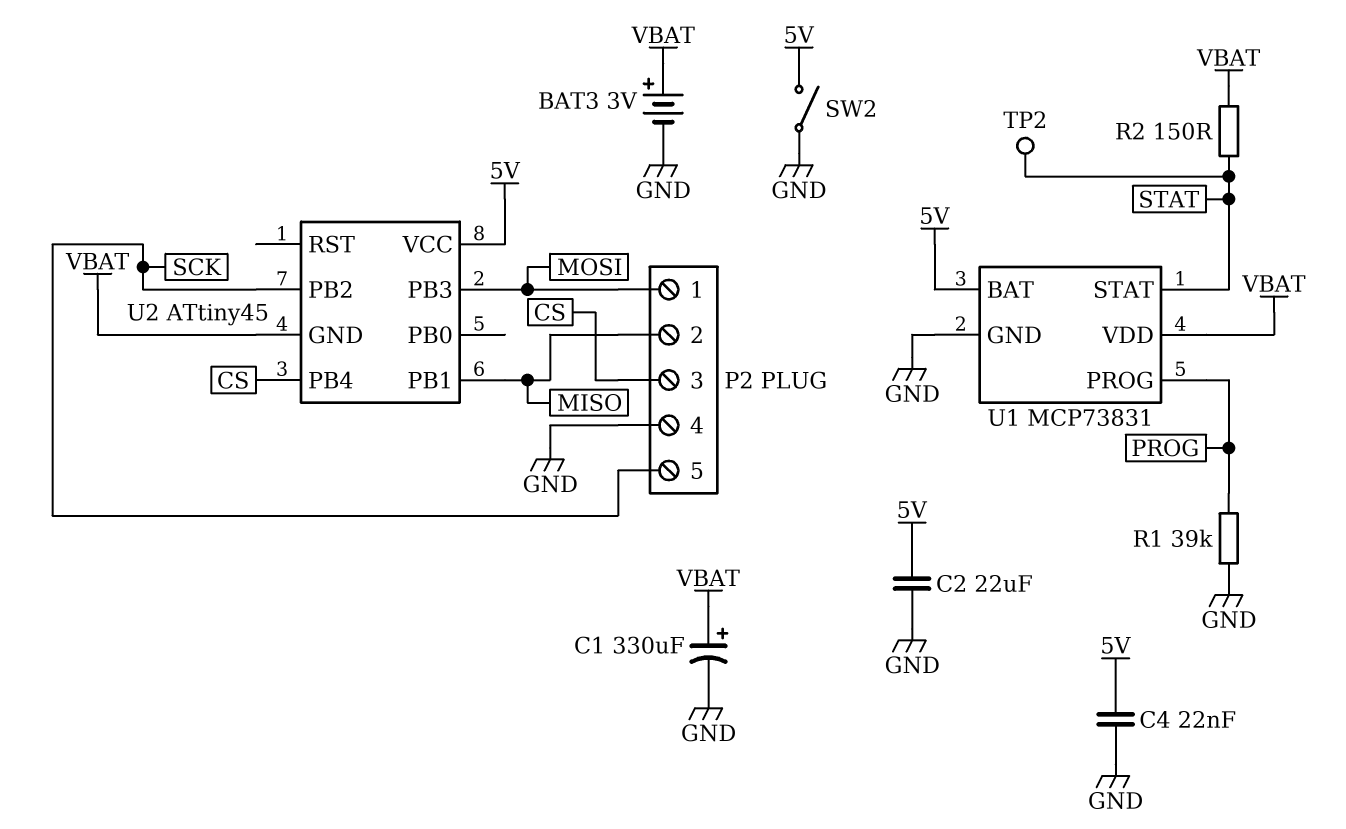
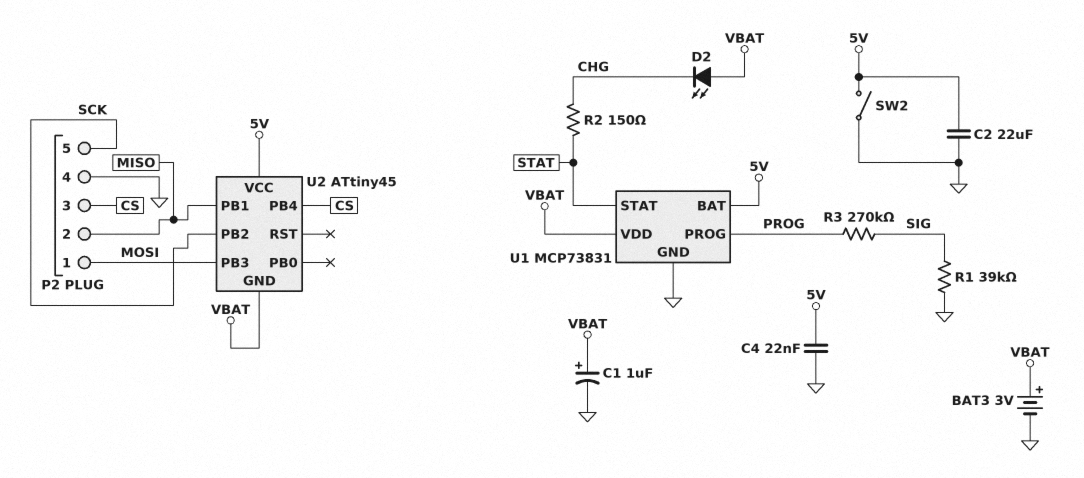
C1: 330uF (plus VBAT, minus GND) -> 1uF (plus VBAT, minus GND)
D2: none -> LED (A VBAT, K CHG)
R1: 39k (GND, PROG) -> 39k (GND, SIG)
R2: 150 (STAT, VBAT) -> 150 (CHG, STAT)
R3: none -> 270k (PROG, SIG)
TP2: test point (STAT) -> none

